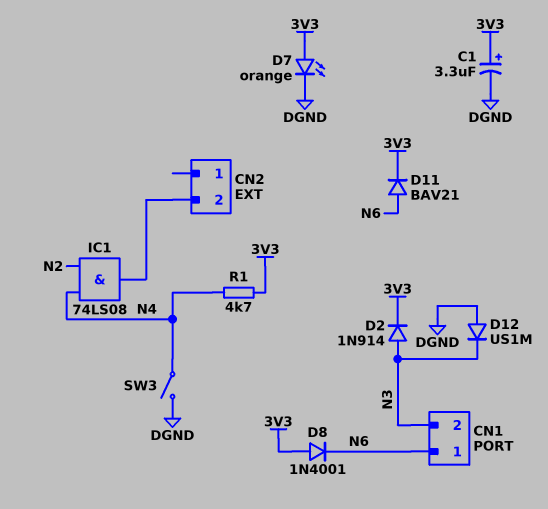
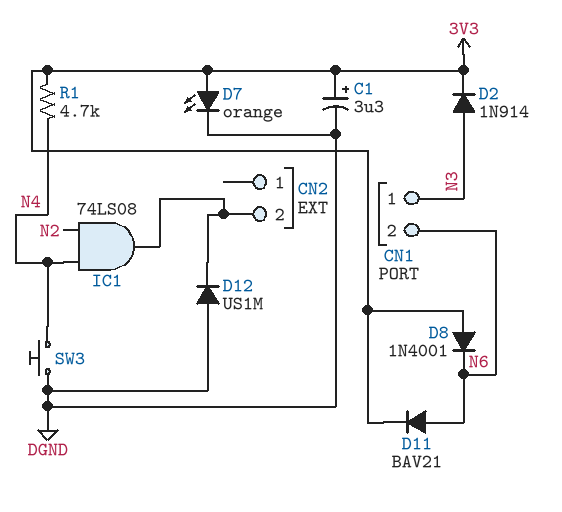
CN1 pin 1: N6 -> N3
CN1 pin 2: N3 -> N6
D12: diode US1M (A DGND, K N3) -> diode US1M (A DGND, K CN2/2)
SW3: switch (DGND, N4) -> button (DGND, N4)

